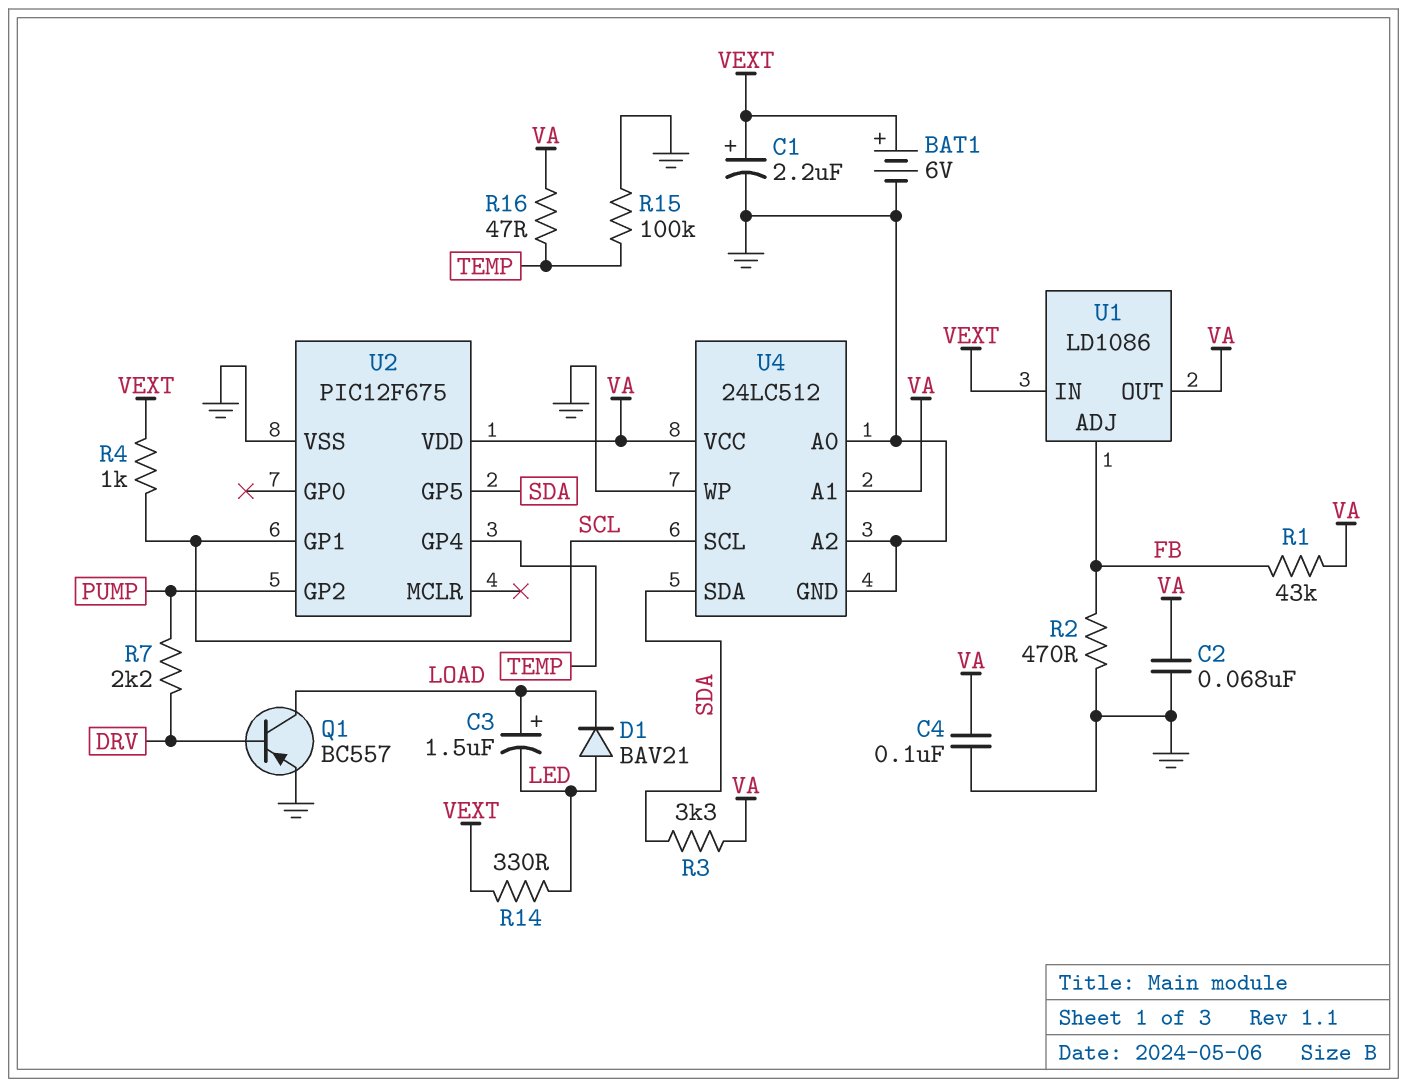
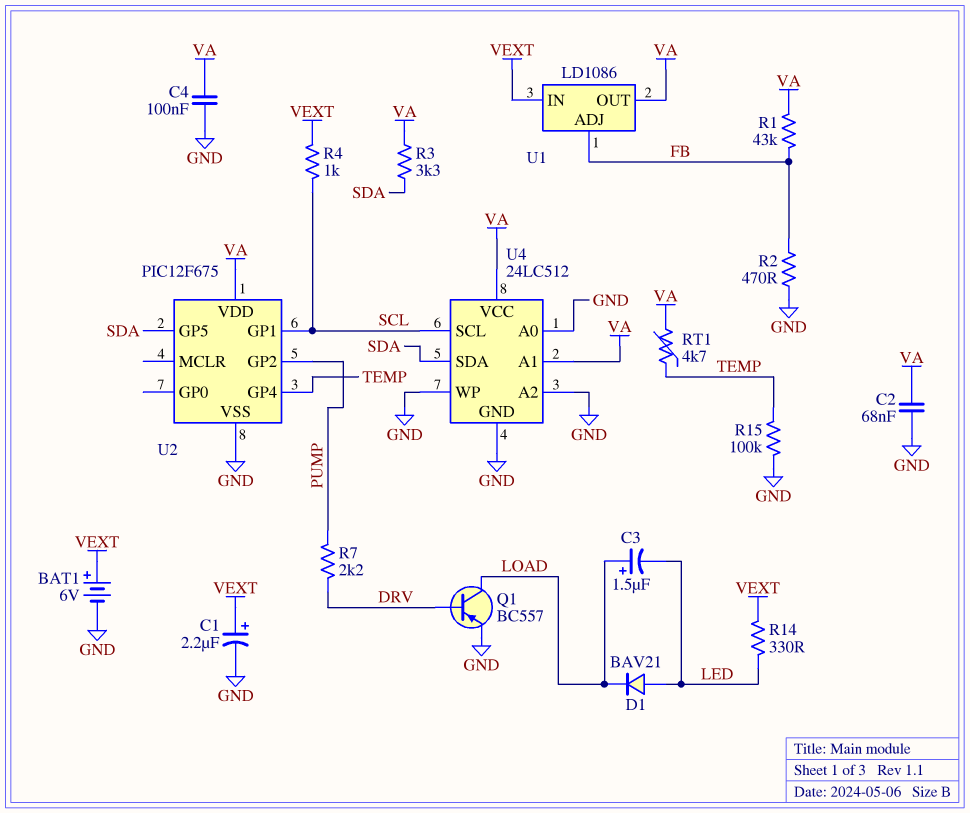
R16: 47 (TEMP, VA) -> none
RT1: none -> 4.7k (TEMP, VA)

